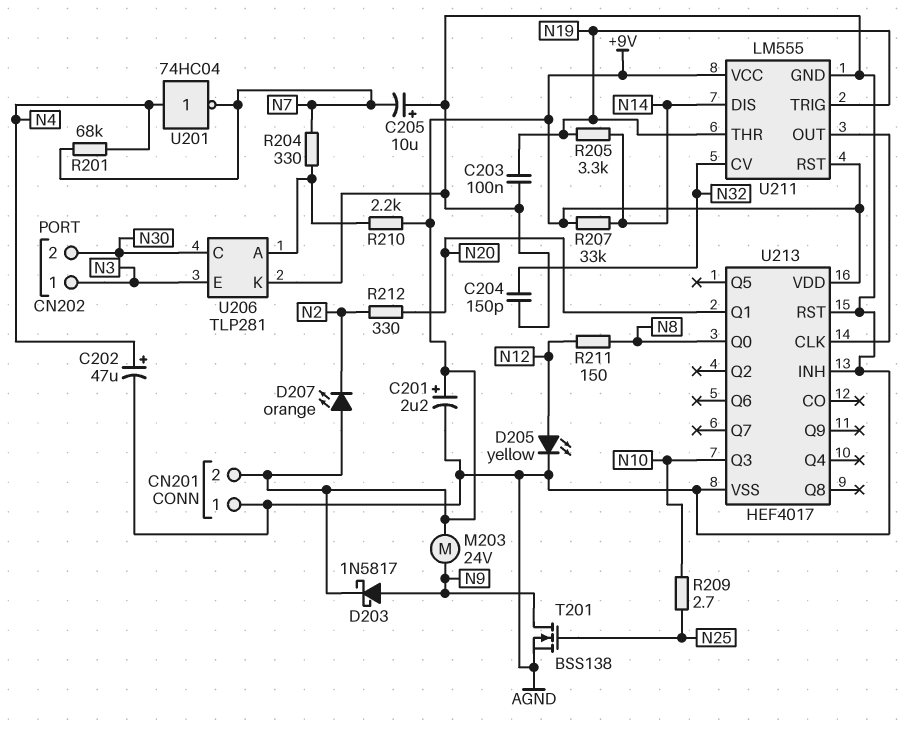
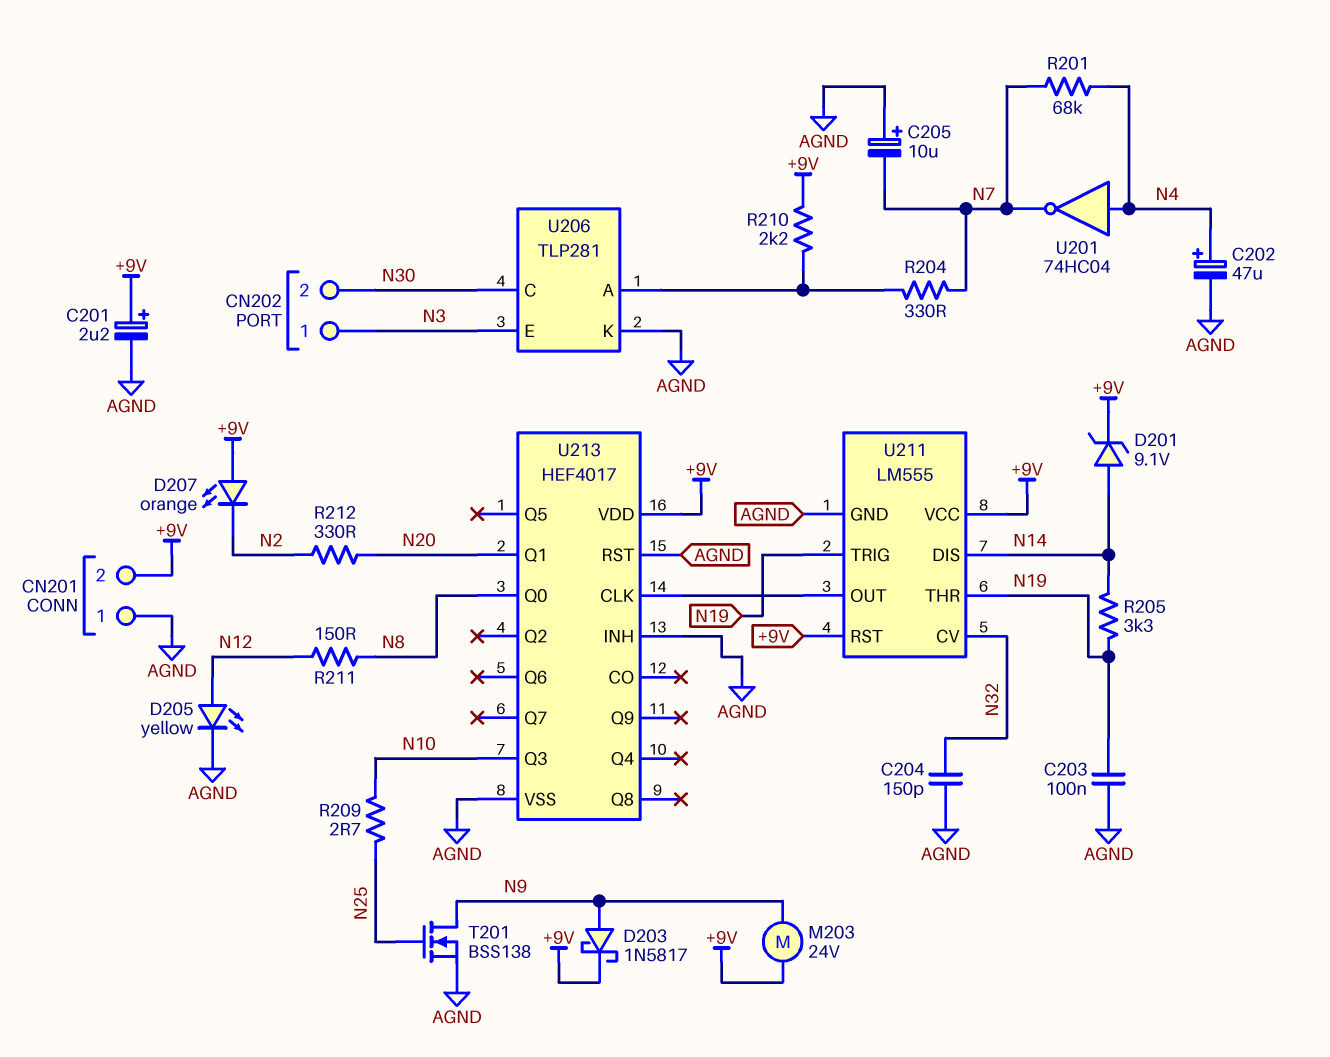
D201: none -> zener 9.1V (A N14, K +9V)
R207: 33k (+9V, N14) -> none

